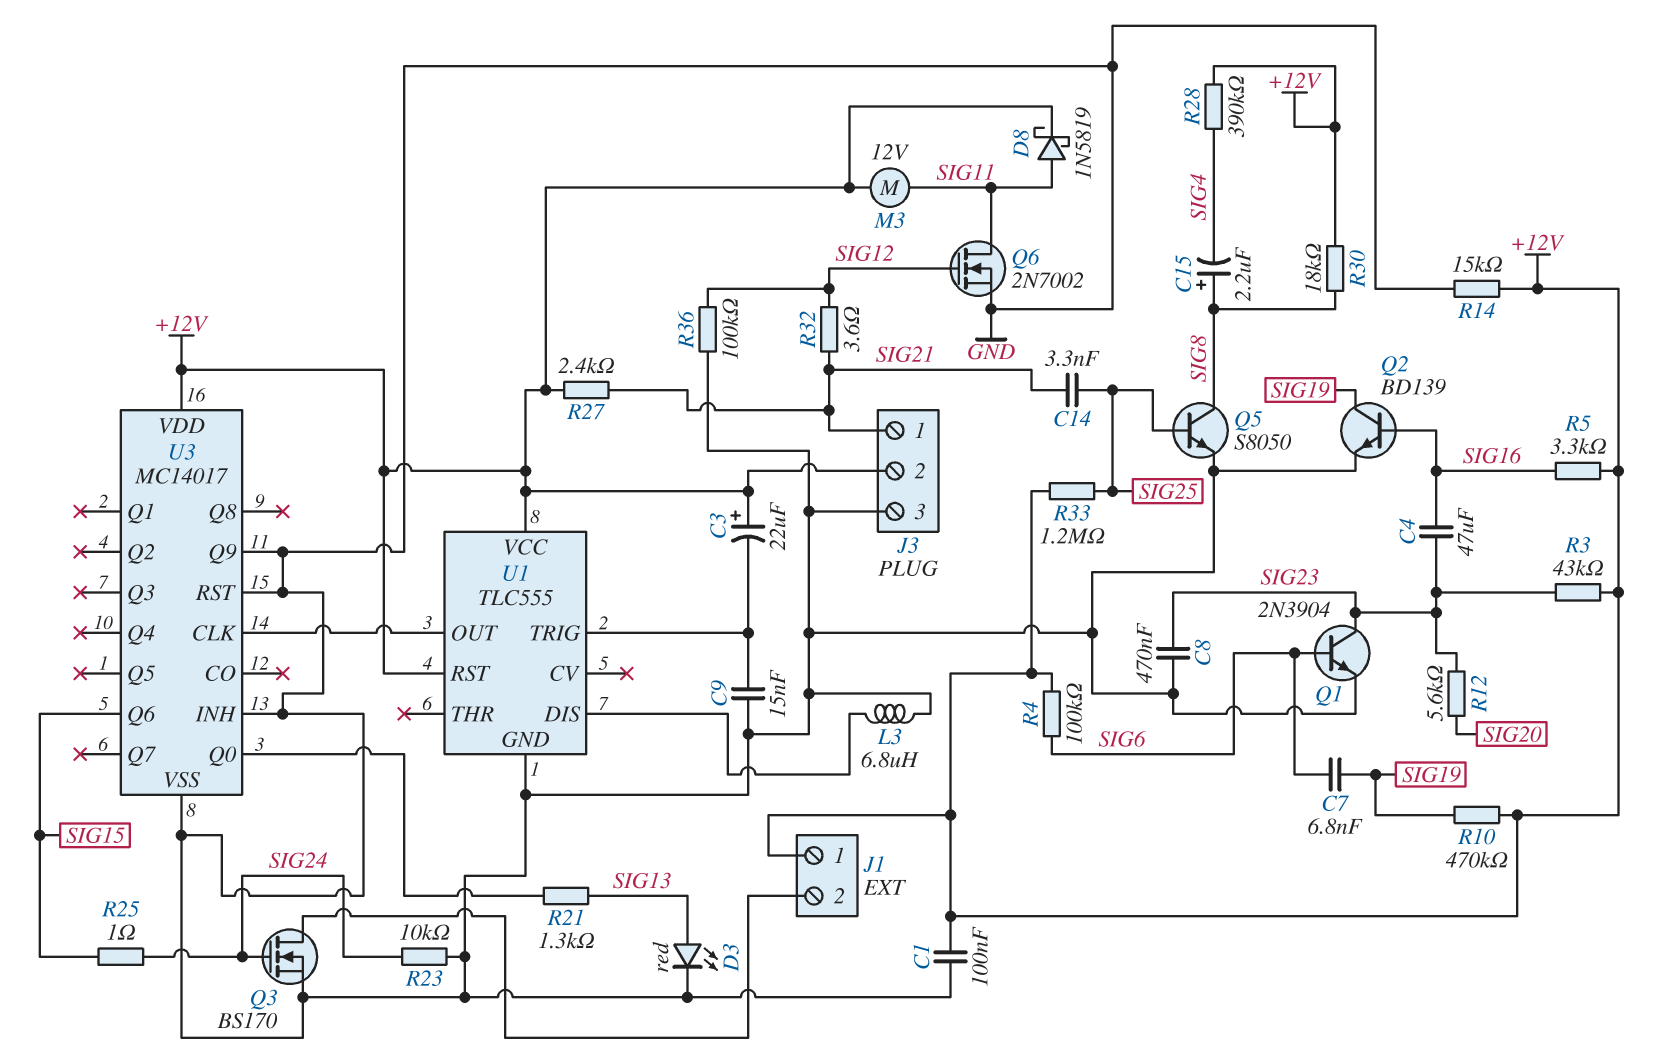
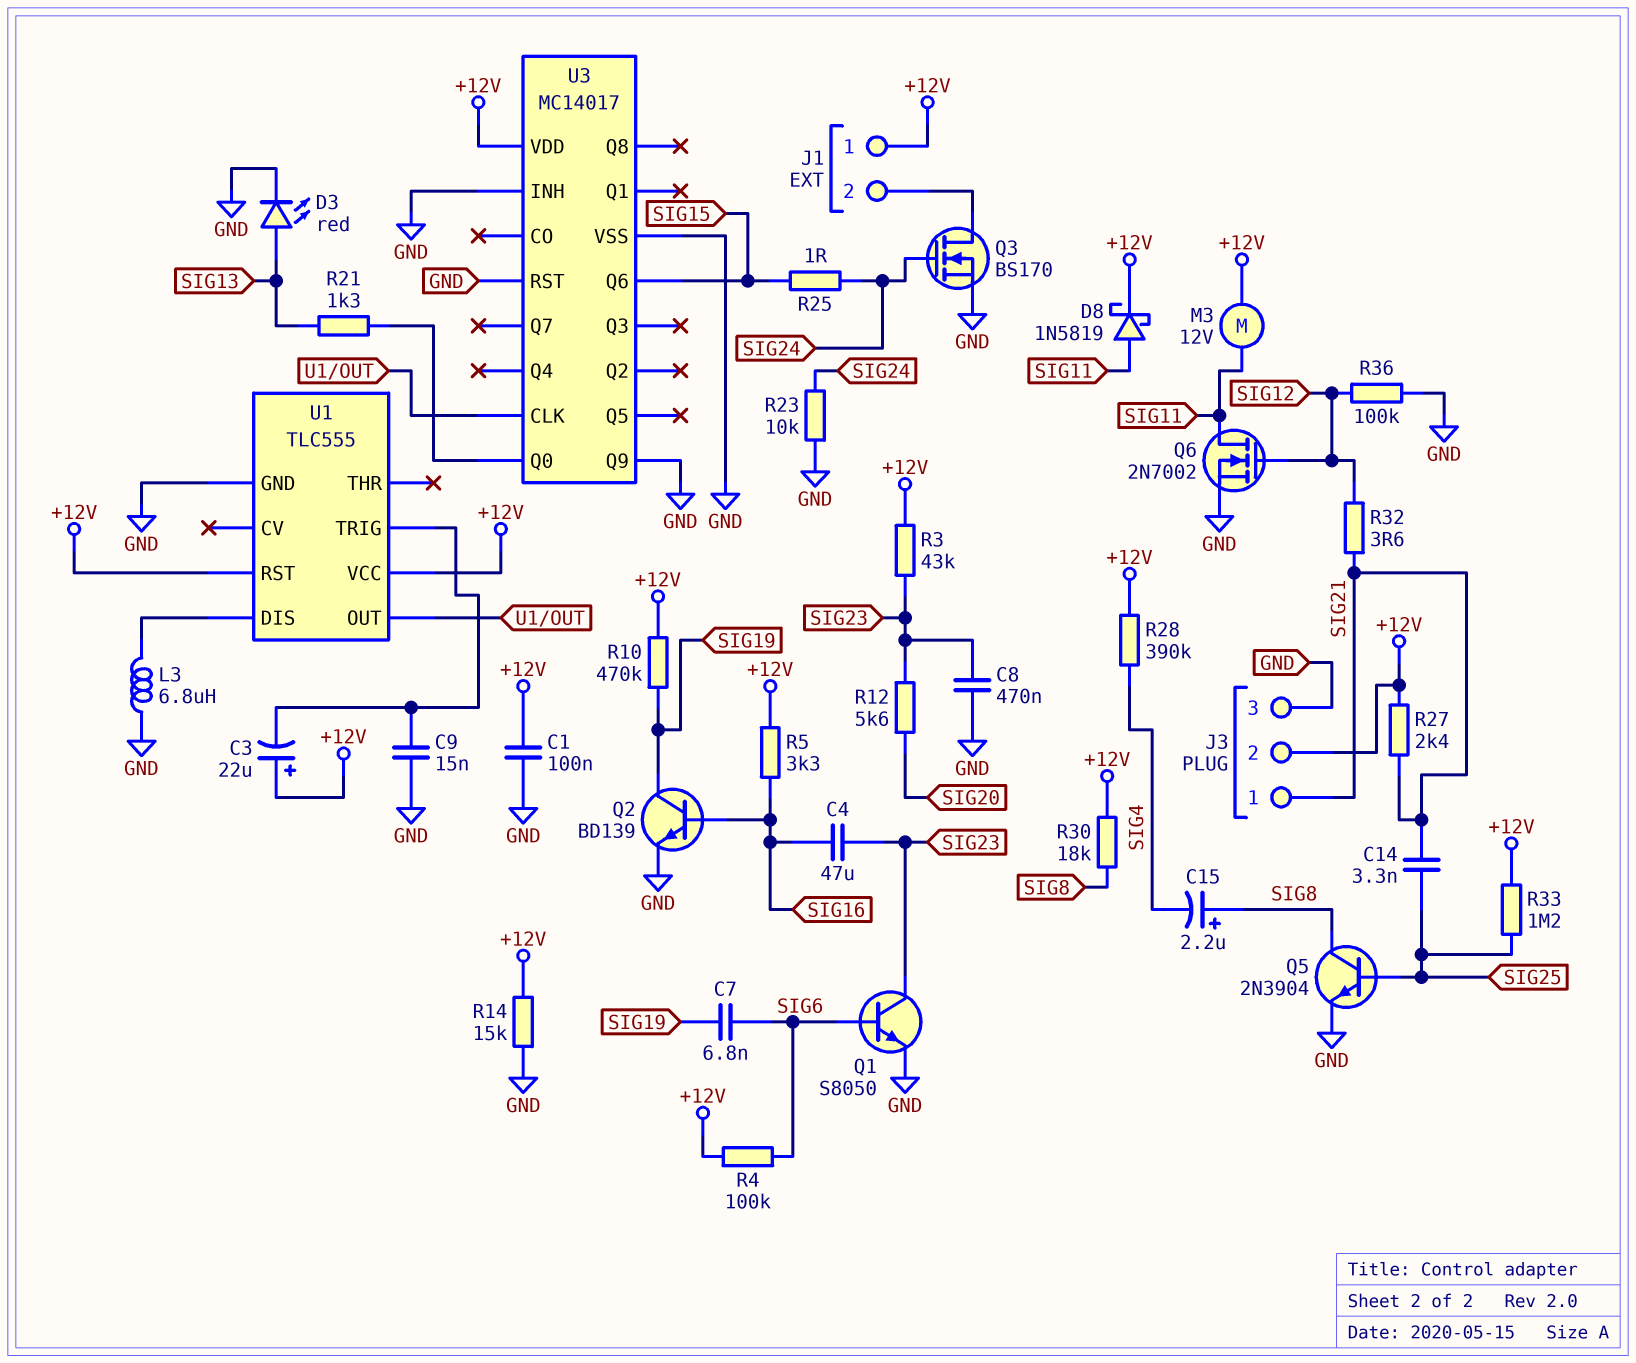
Q1: NPN 2N3904 (B SIG6, C SIG23, E GND) -> NPN S8050 (B SIG6, C SIG23, E GND)
Q5: NPN S8050 (B SIG25, C SIG8, E GND) -> NPN 2N3904 (B SIG25, C SIG8, E GND)

